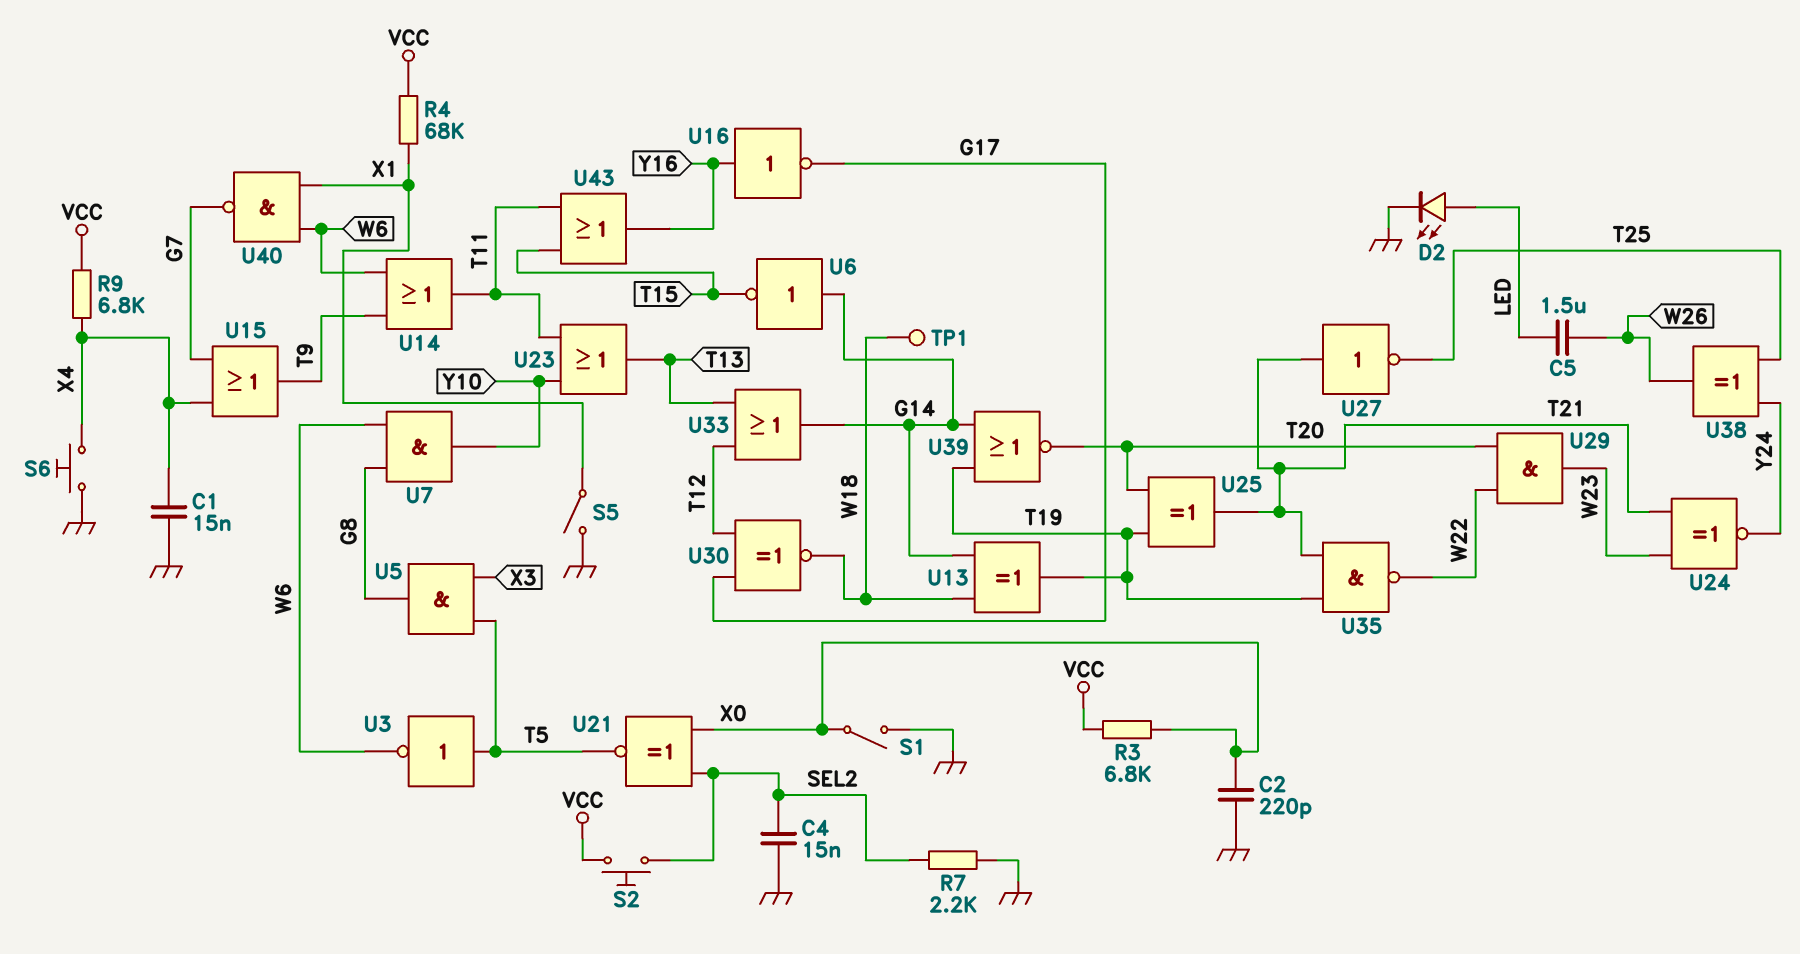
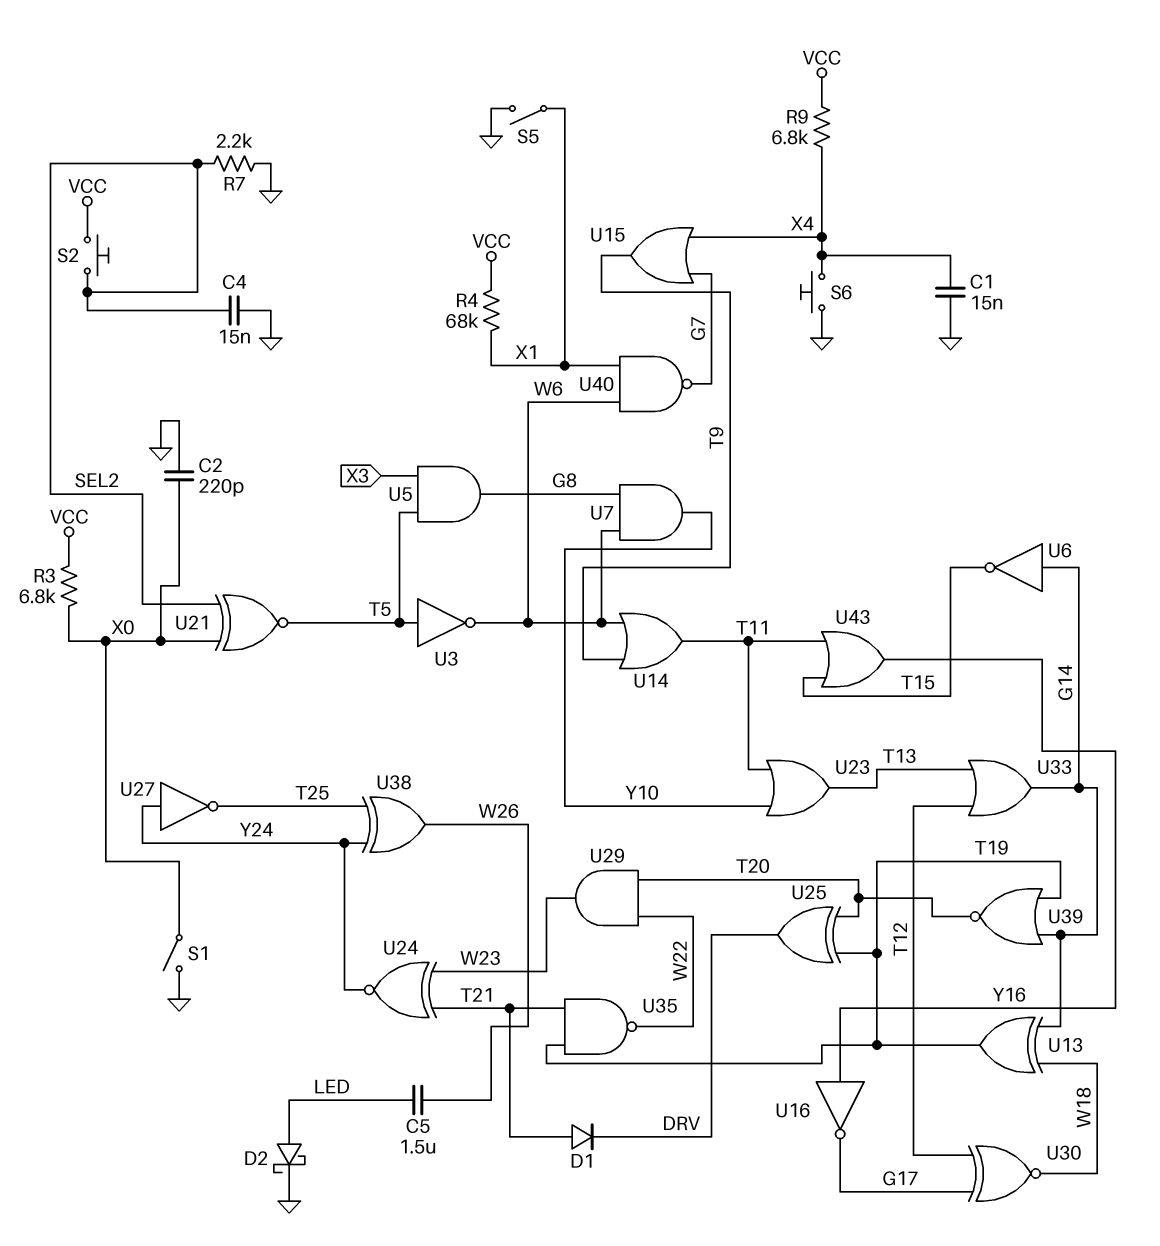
D1: none -> diode (A T21, K DRV)
D2: LED (A LED, K GND) -> schottky (A LED, K GND)
TP1: test point (W18) -> none
U25: XOR (in T19, in T20, out T21) -> XOR (in T19, in T20, out DRV)
U27: NOT (in T21, out T25) -> NOT (in Y24, out T25)

